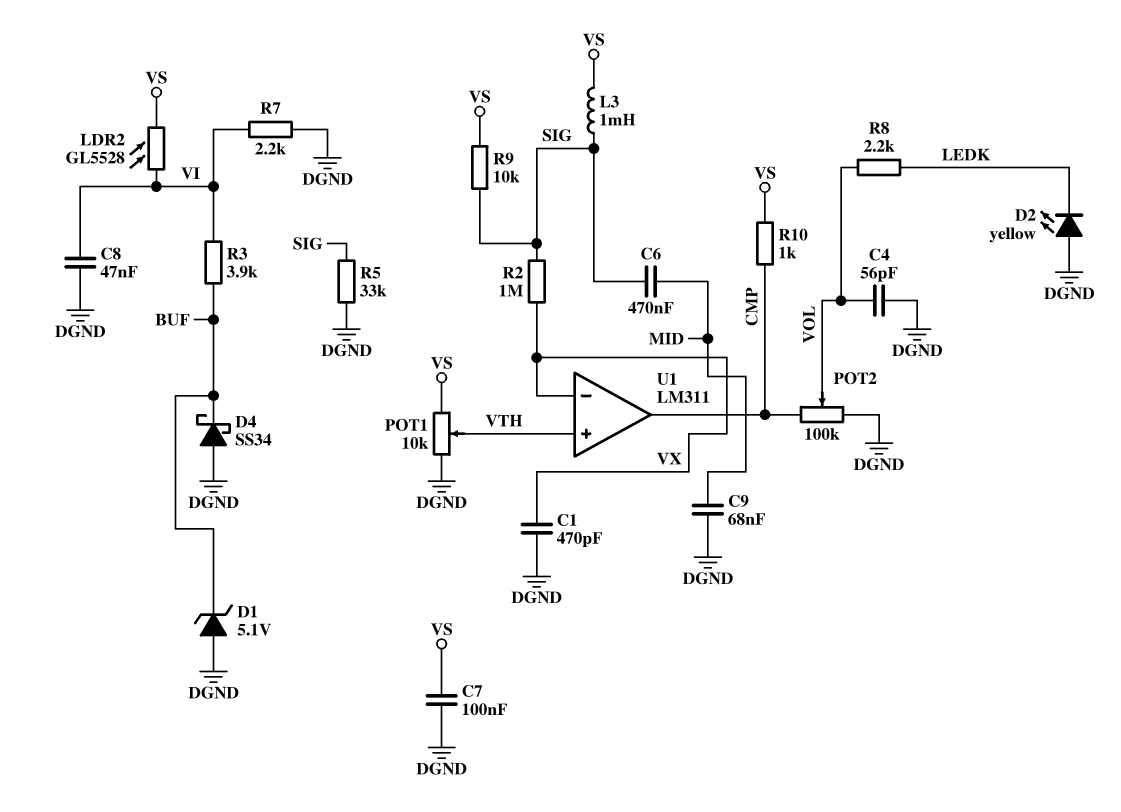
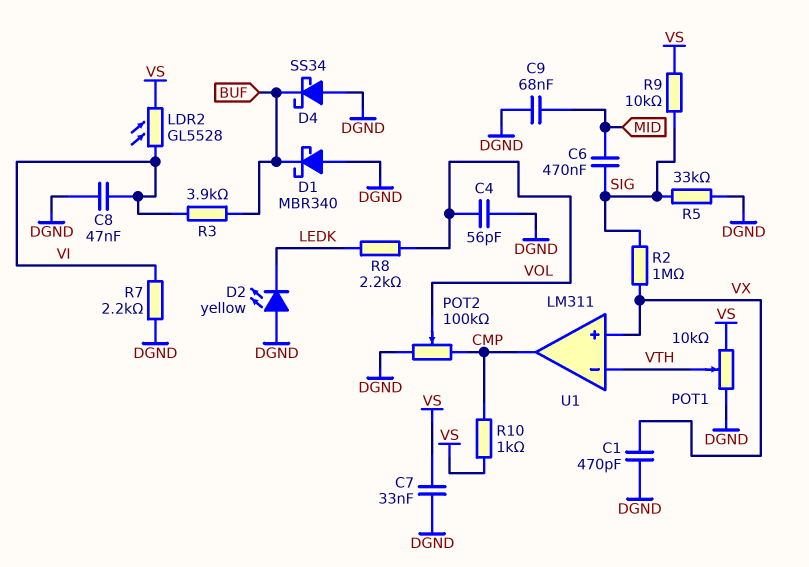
C7: 100nF (DGND, VS) -> 33nF (DGND, VS)
D1: zener 5.1V (A DGND, K BUF) -> schottky MBR340 (A DGND, K BUF)
L3: 1mH (SIG, VS) -> none
U1 pin in+: VTH -> VX
U1 pin in-: VX -> VTH

